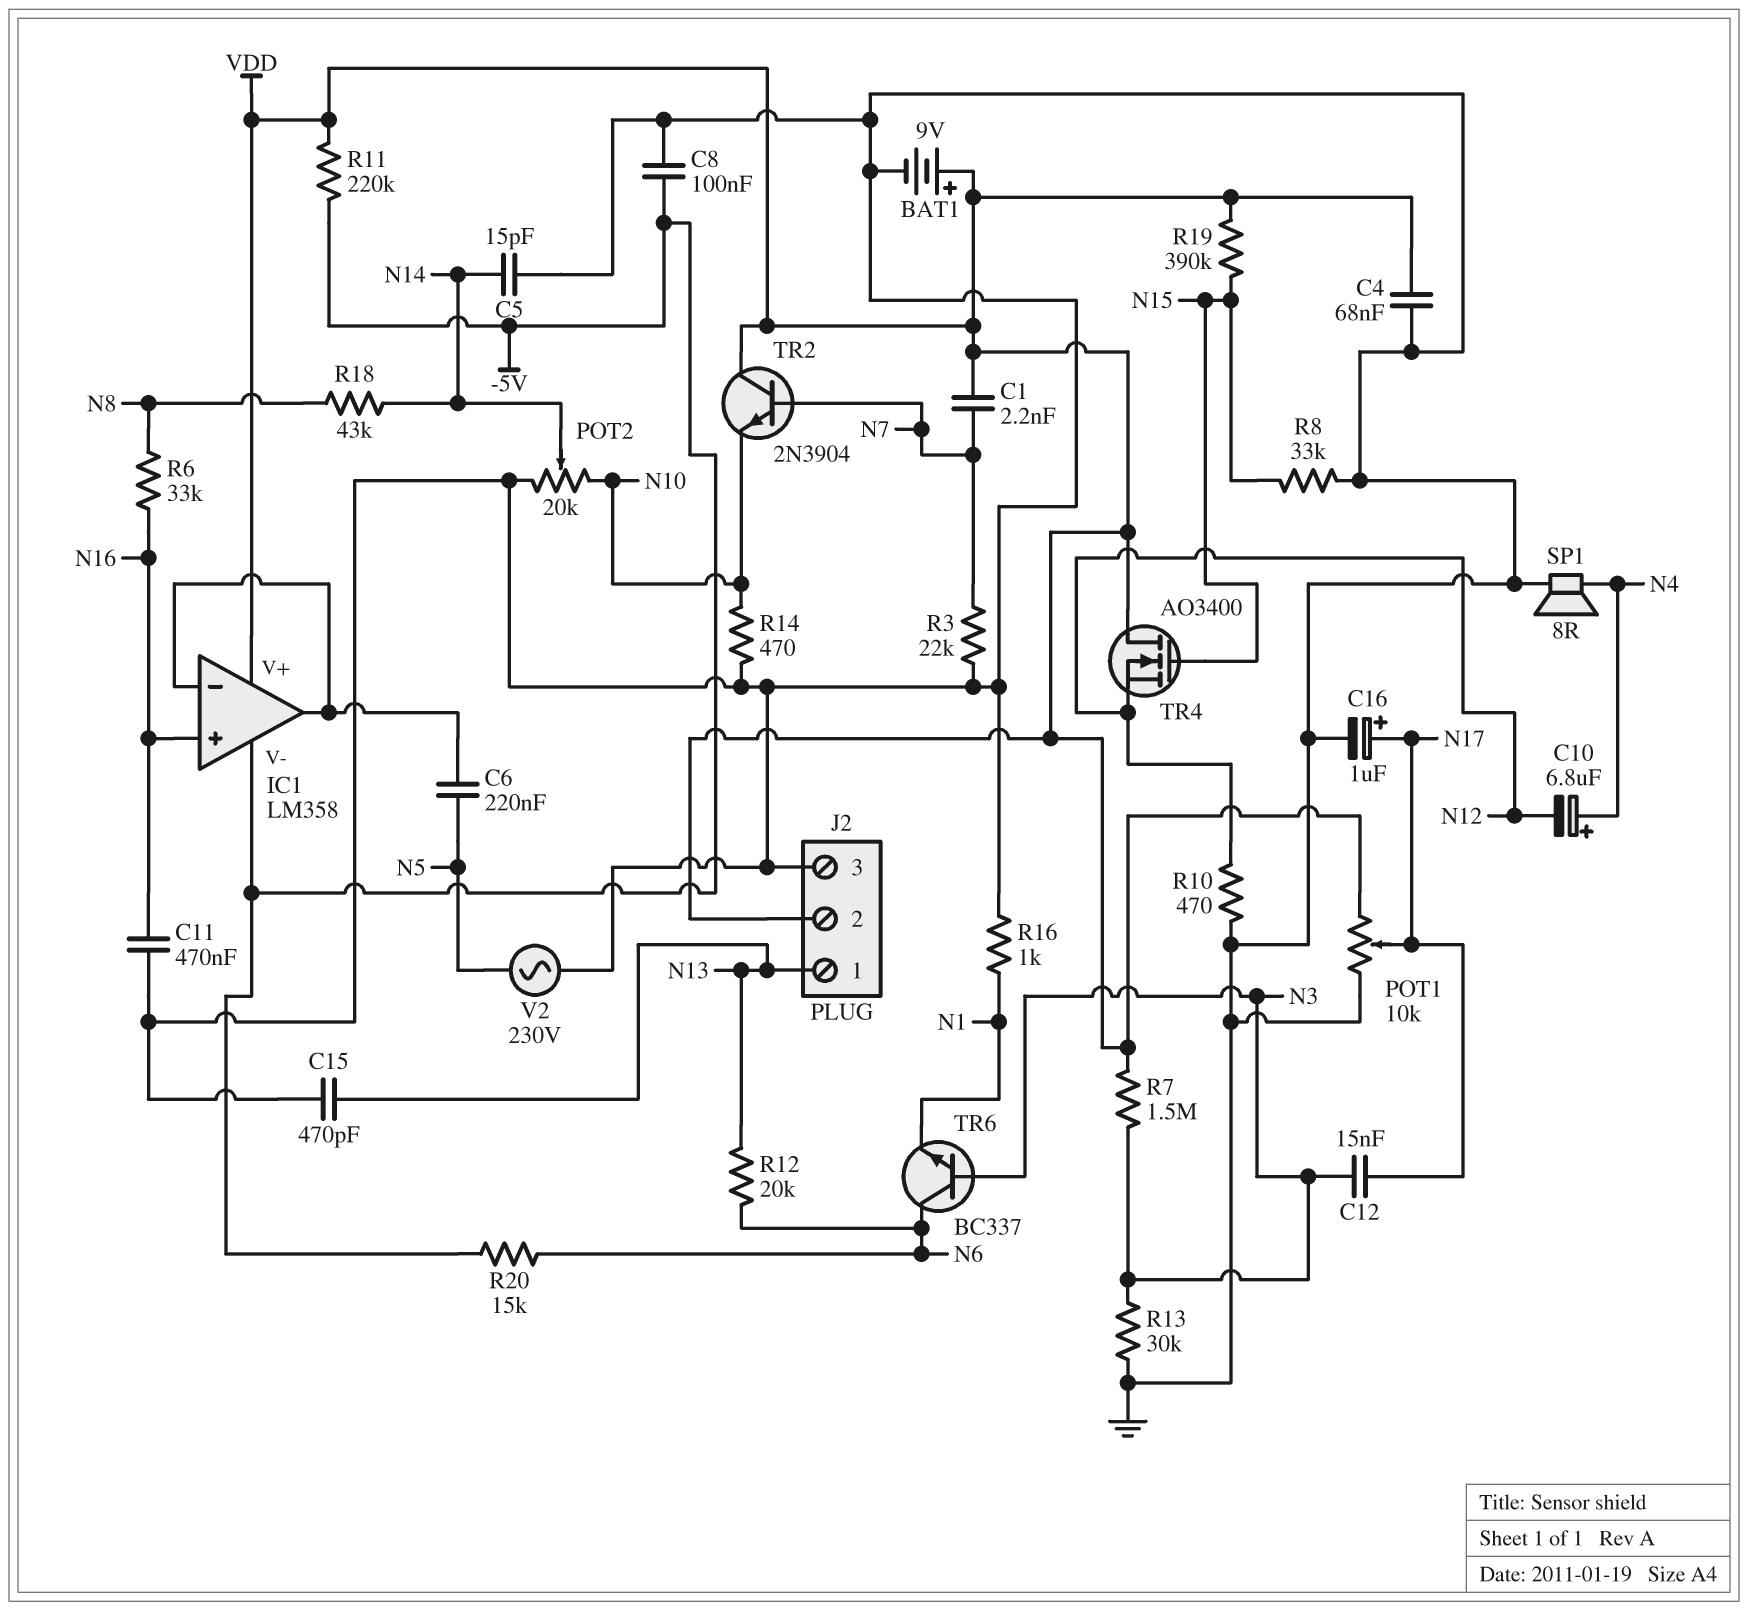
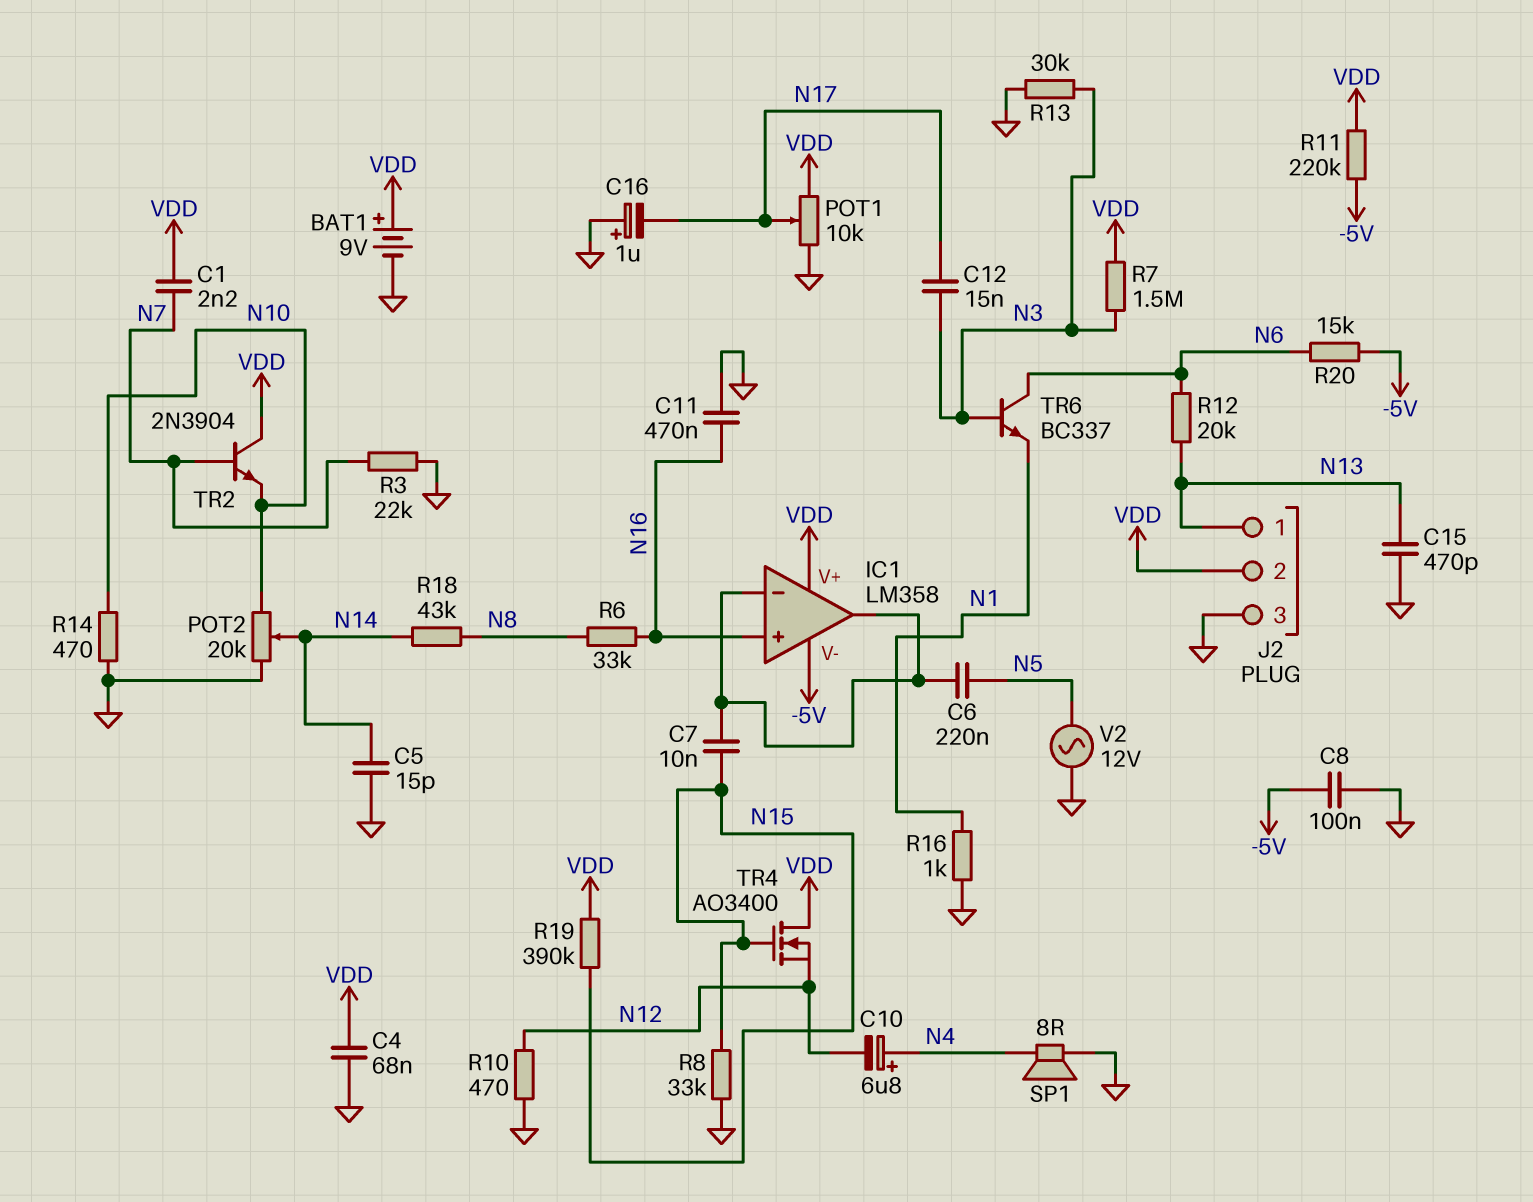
C7: none -> 10nF (IC1/in-, N15)
C16: 1uF (plus N17, minus GND) -> 1uF (plus GND, minus N17)
V2: AC 230V (GND, N5) -> AC 12V (GND, N5)

